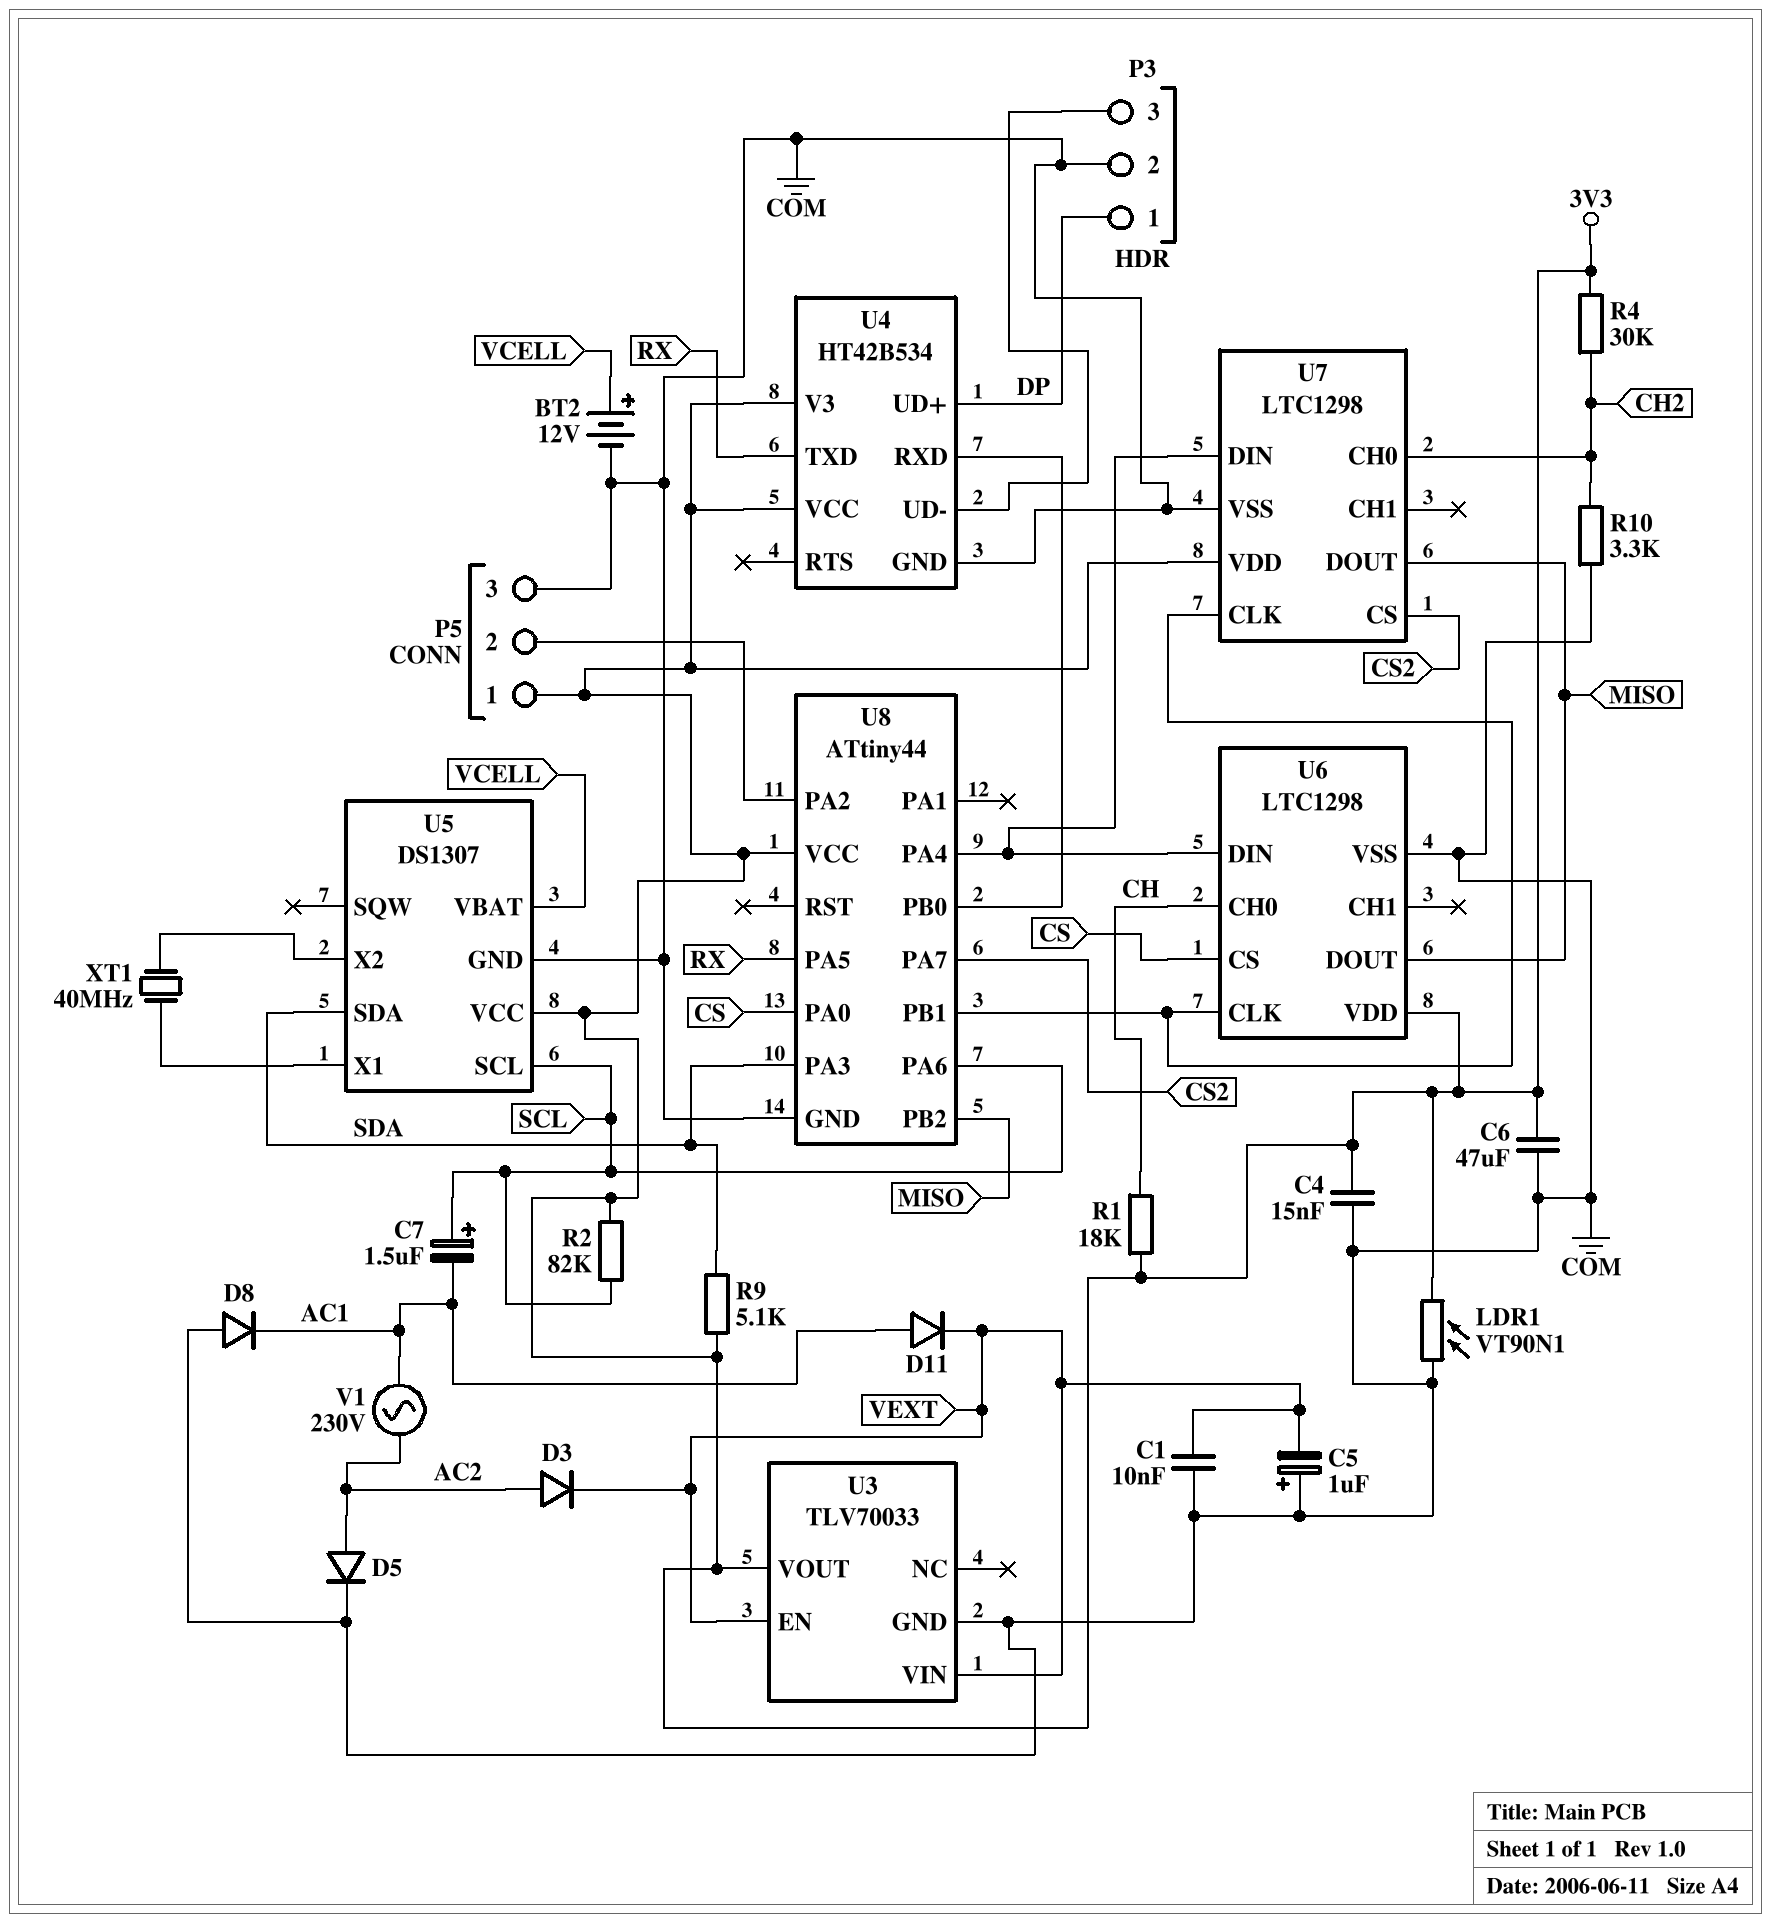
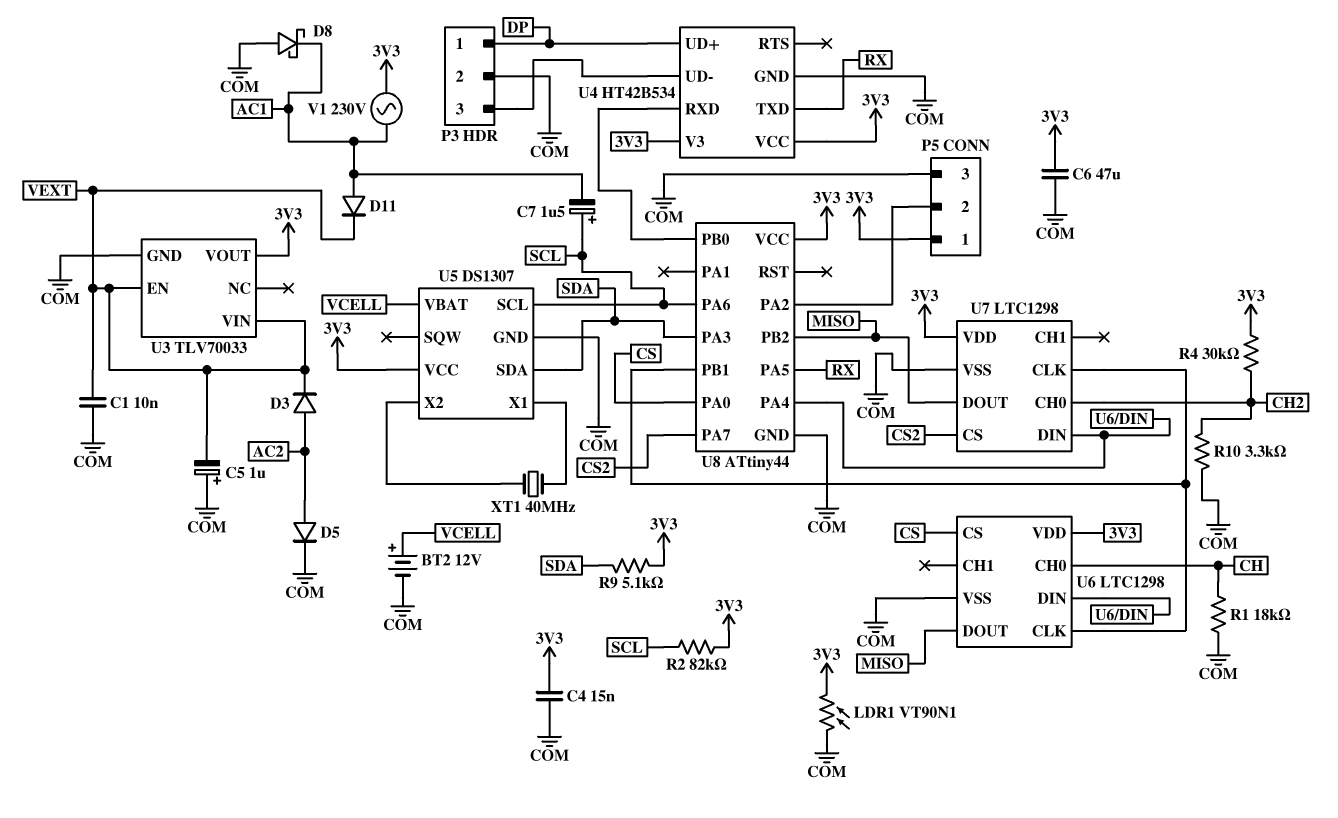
D8: diode (A COM, K AC1) -> schottky (A COM, K AC1)
R1: 18k (3V3, CH) -> 18k (CH, COM)
V1: AC 230V (AC1, AC2) -> AC 230V (3V3, AC1)

